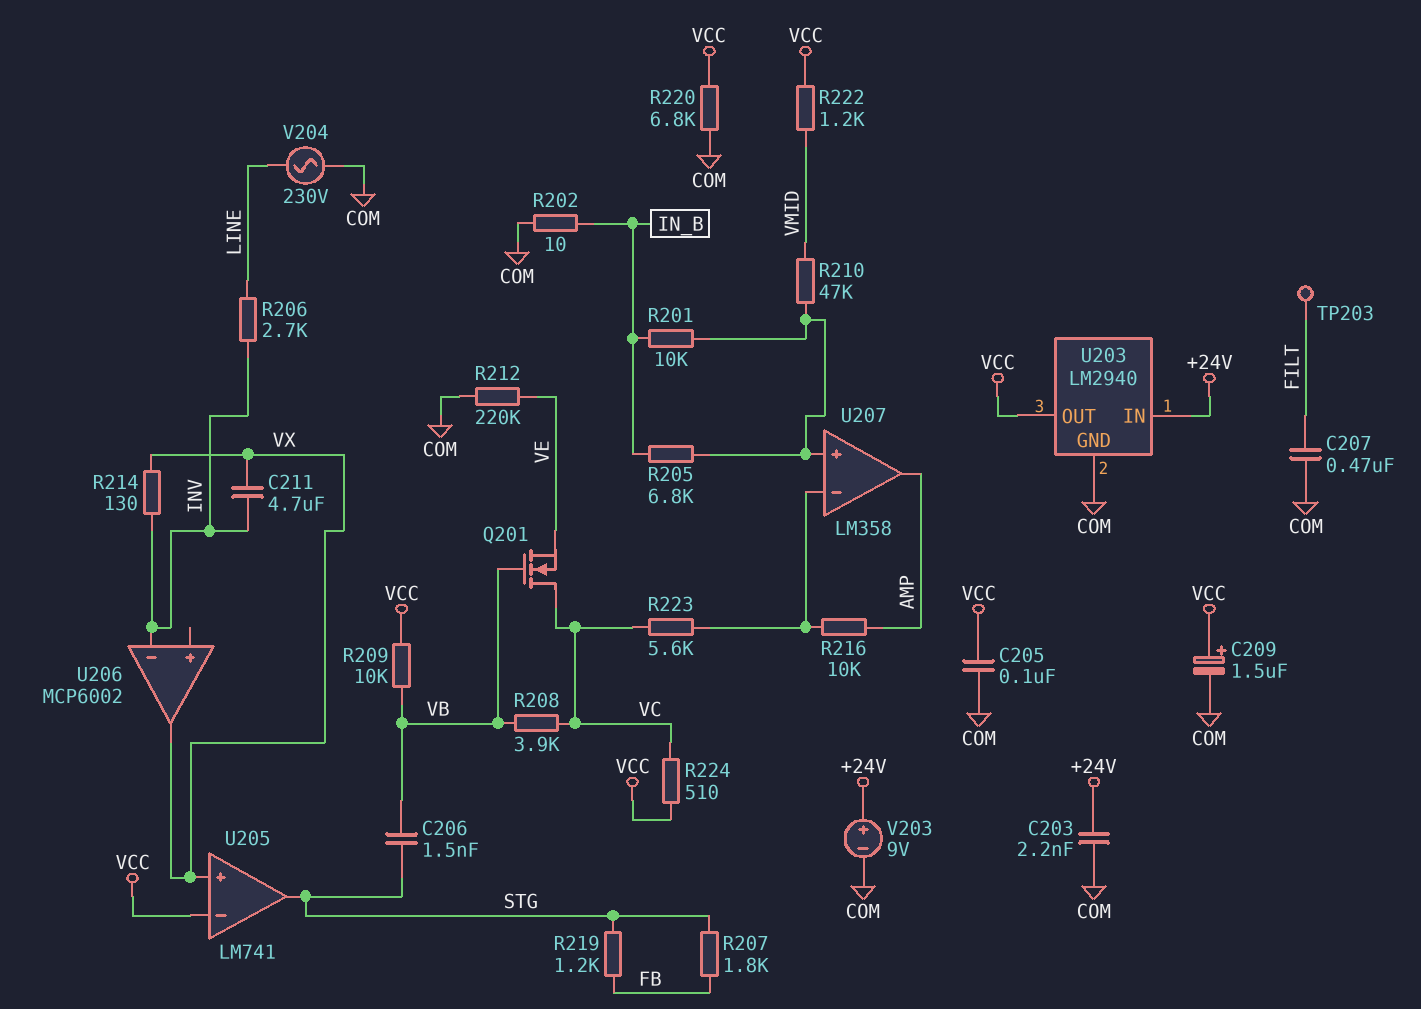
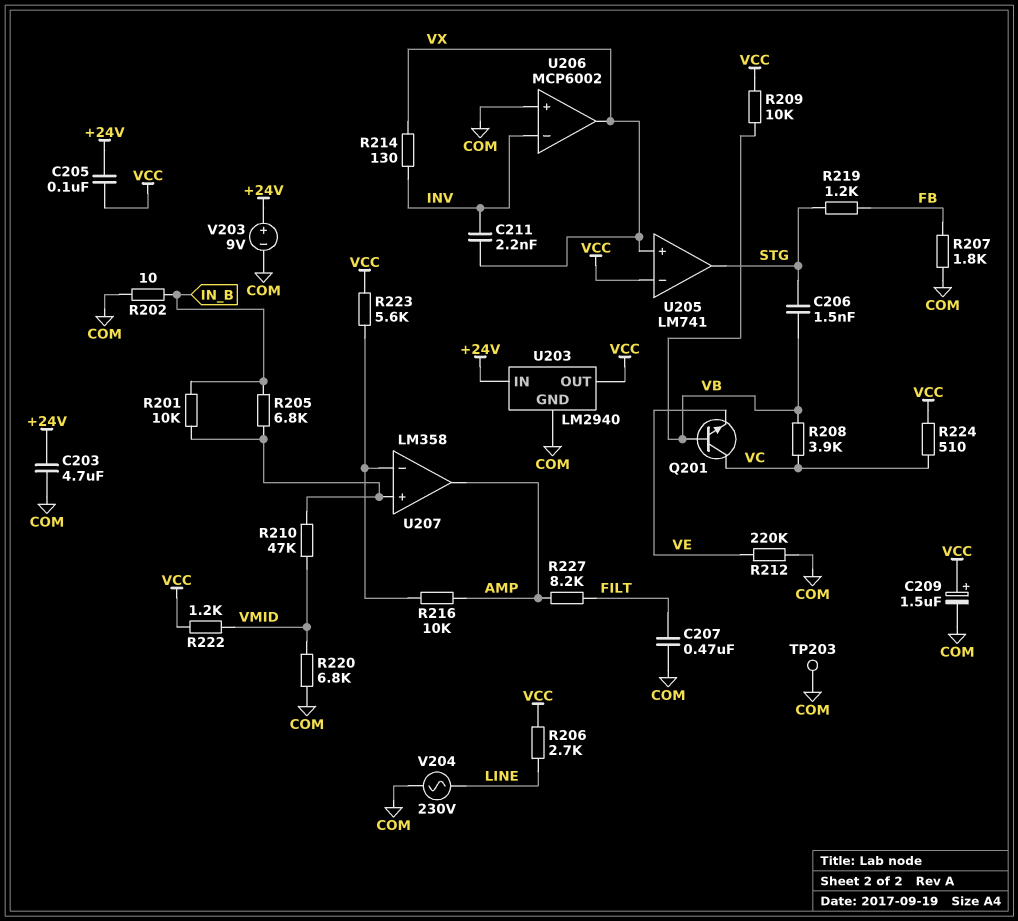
C203: 2.2nF (+24V, COM) -> 4.7uF (+24V, COM)
C205: 100nF (COM, VCC) -> 100nF (+24V, VCC)
C211: 4.7uF (INV, VX) -> 2.2nF (INV, VX)
Q201: NMOS (G VB, D VC, S VE) -> NPN (B VB, C VC, E VE)
R206: 2.7k (INV, LINE) -> 2.7k (LINE, VCC)
R207: 1.8k (FB, STG) -> 1.8k (COM, FB)
R220: 6.8k (COM, VCC) -> 6.8k (COM, VMID)
R223: 5.6k (U207/in-, VC) -> 5.6k (U207/in-, VCC)
R227: none -> 8.2k (AMP, FILT)
TP203: test point (FILT) -> test point (COM)
U206 pin in+: none -> COM

